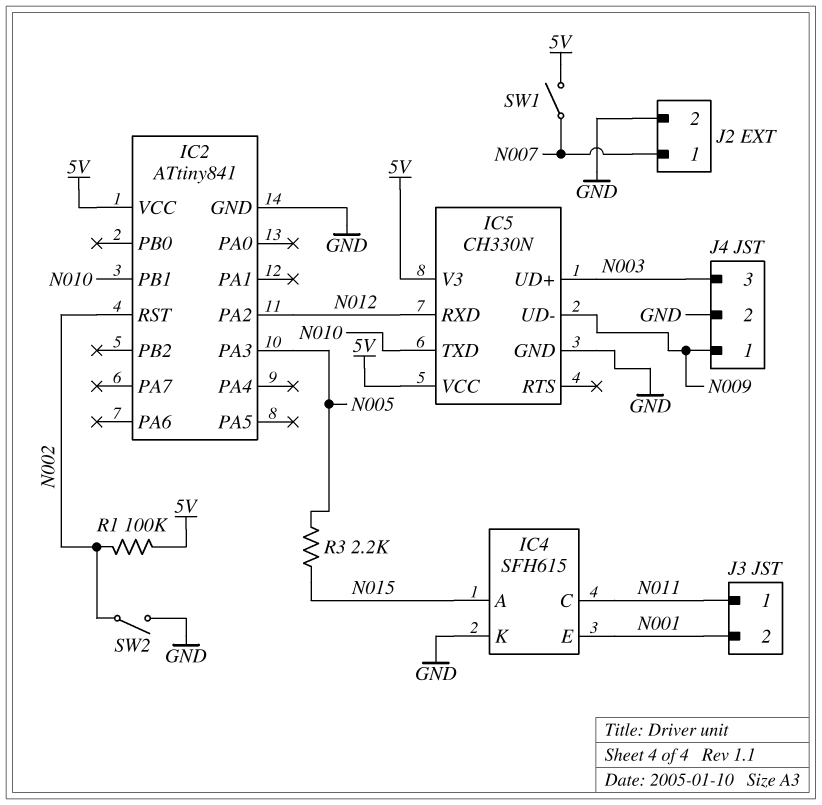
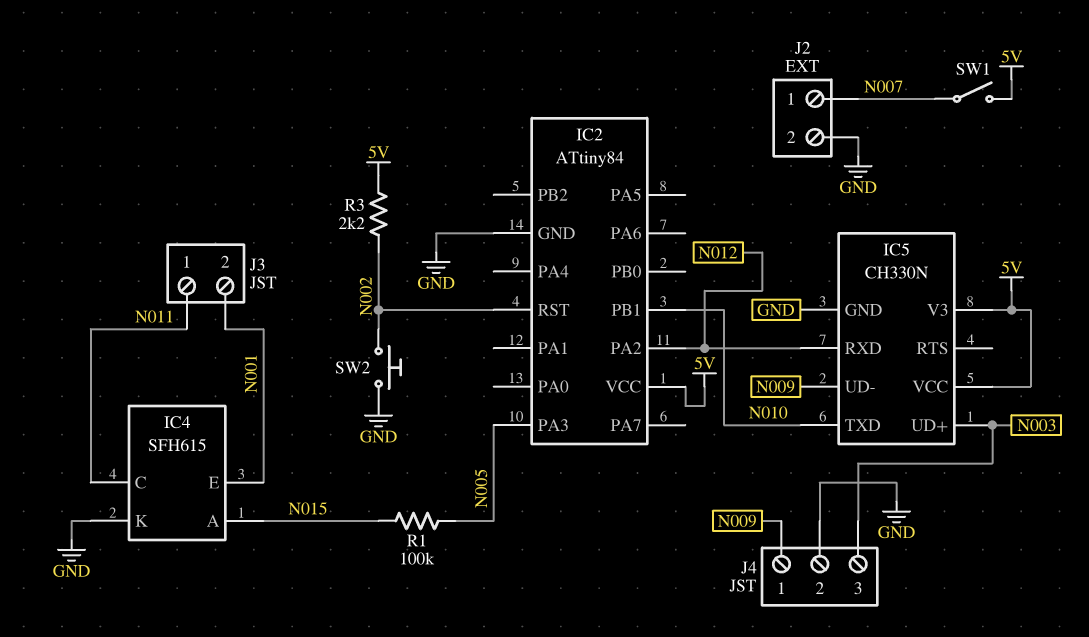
IC2: ATtiny841 -> ATtiny84
R1: 100k (5V, N002) -> 100k (N005, N015)
R3: 2.2k (N005, N015) -> 2.2k (5V, N002)
SW2: switch (GND, N002) -> button (GND, N002)

